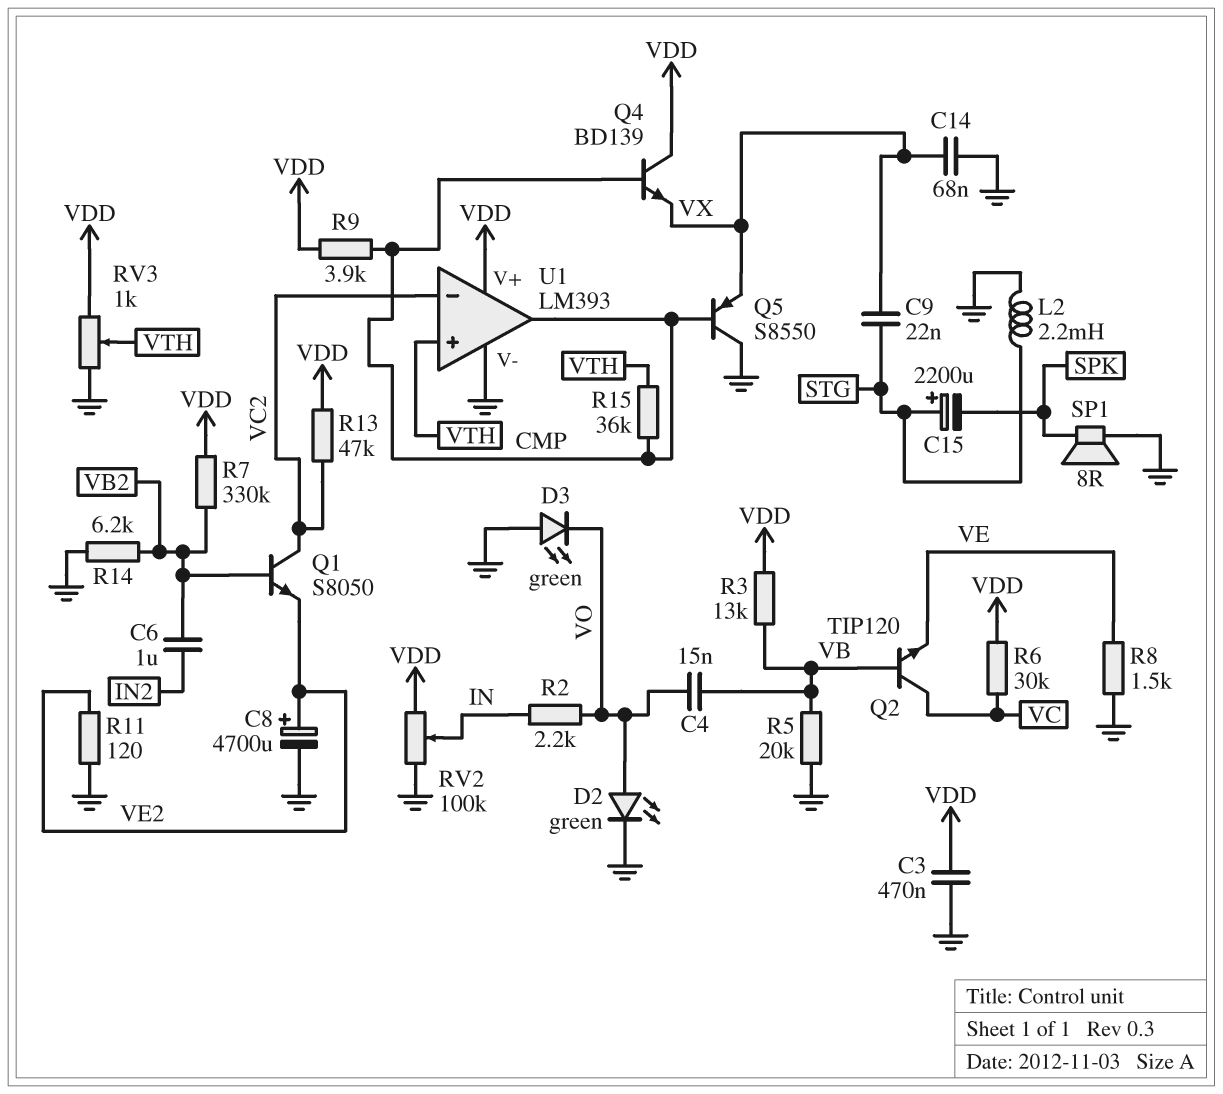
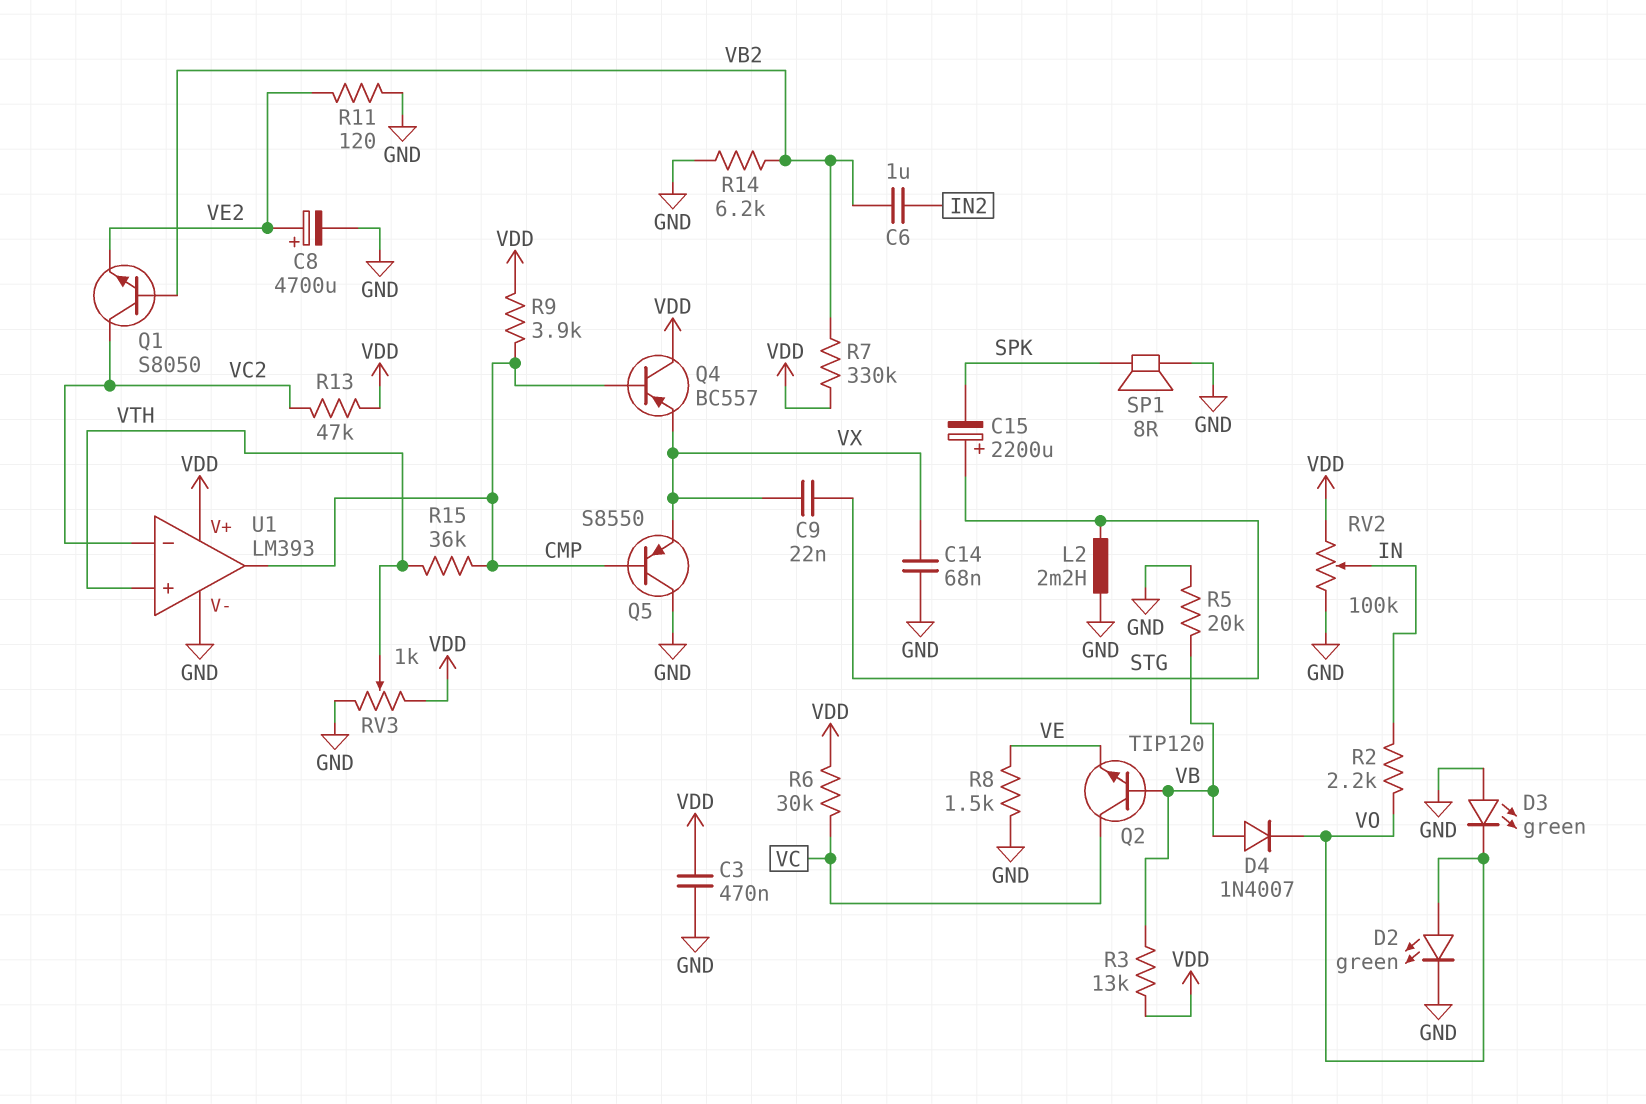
C4: 15nF (VB, VO) -> none
D4: none -> diode 1N4007 (A VB, K VO)
Q4: NPN BD139 (B CMP, C VDD, E VX) -> PNP BC557 (B CMP, C VDD, E VX)

